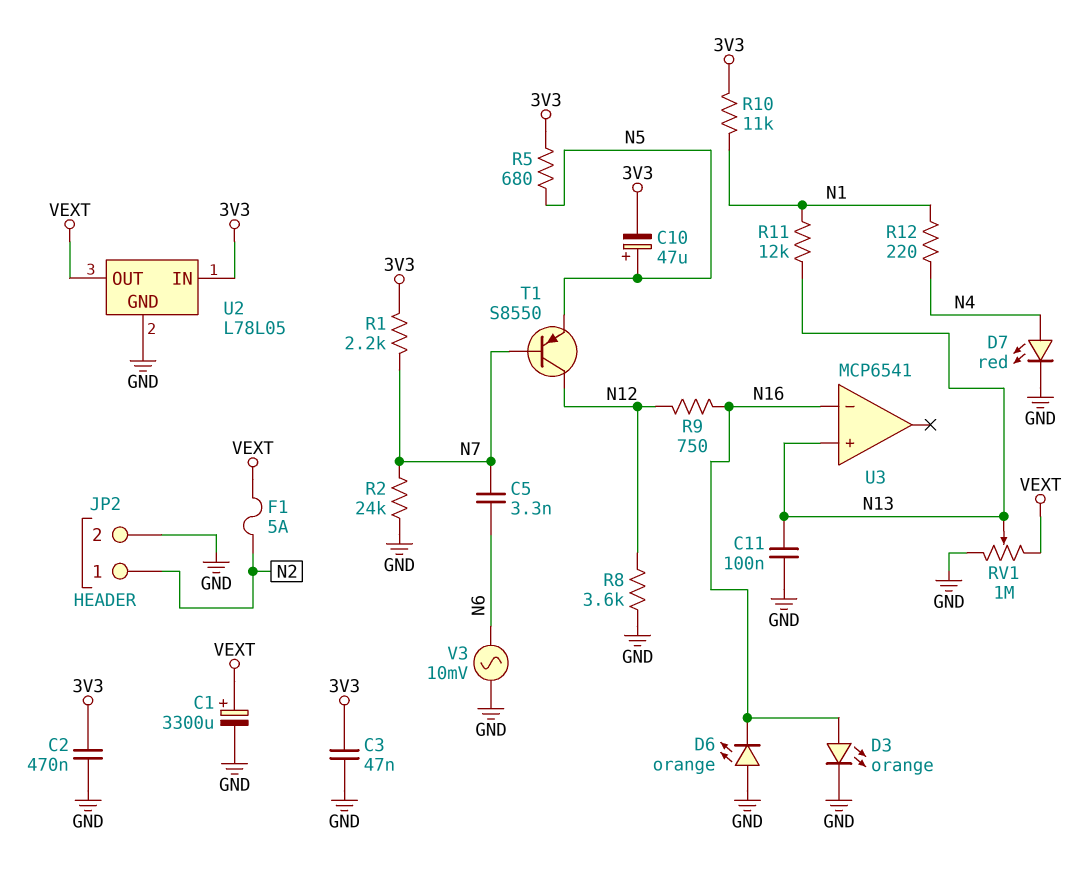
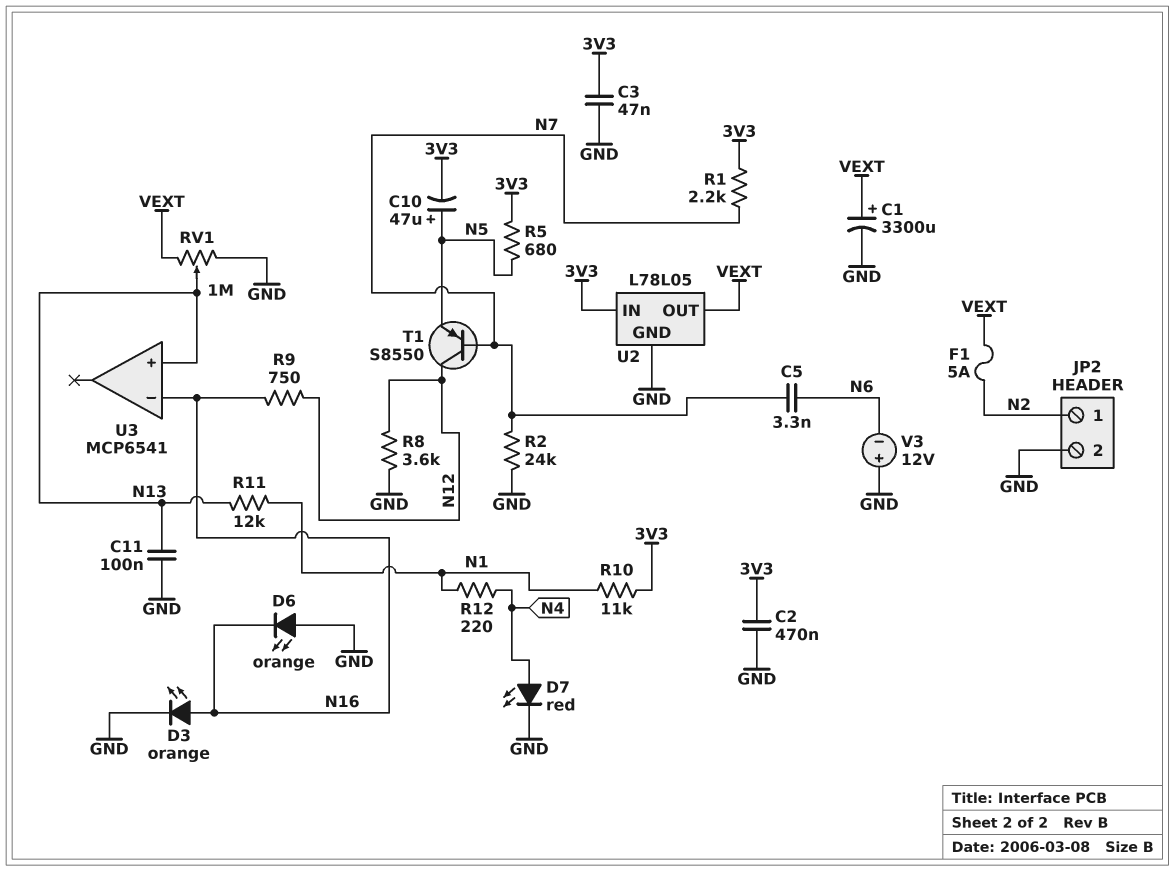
V3: AC 10mV (GND, N6) -> 12V (plus GND, minus N6)

